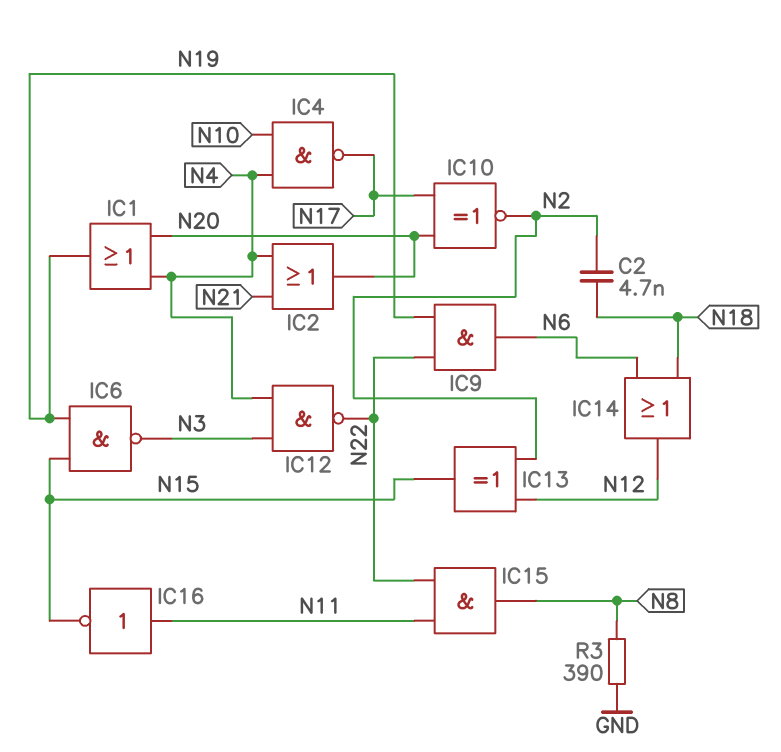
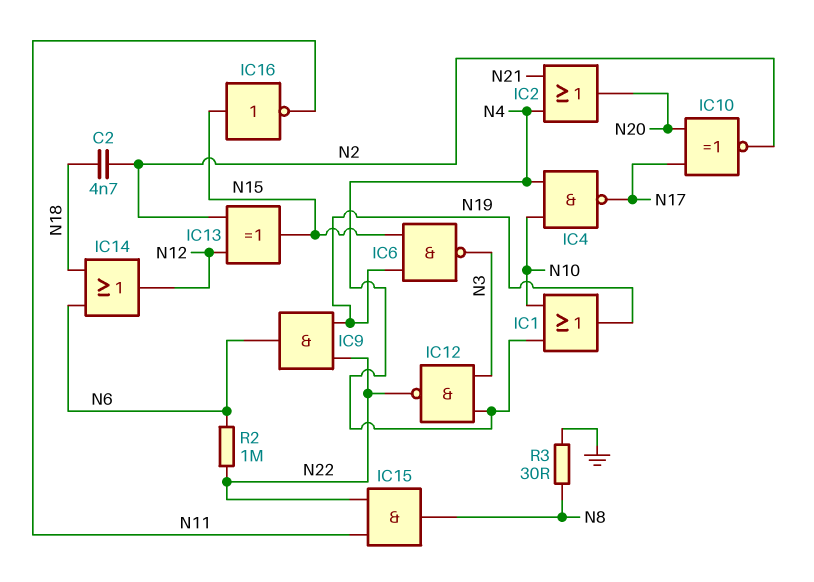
IC1: OR (in N4, in N20, out N19) -> OR (in N4, in N10, out N19)
IC16: NOT (in N11, out N15) -> NOT (in N15, out N11)
R2: none -> 1M (N6, N22)
R3: 390 (GND, N8) -> 30 (GND, N8)

